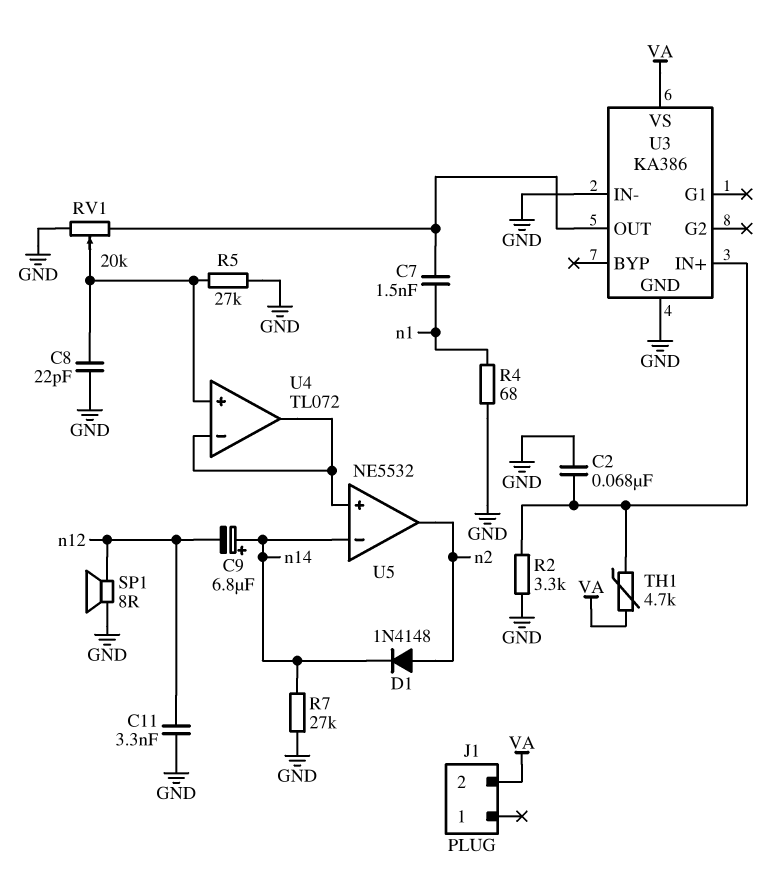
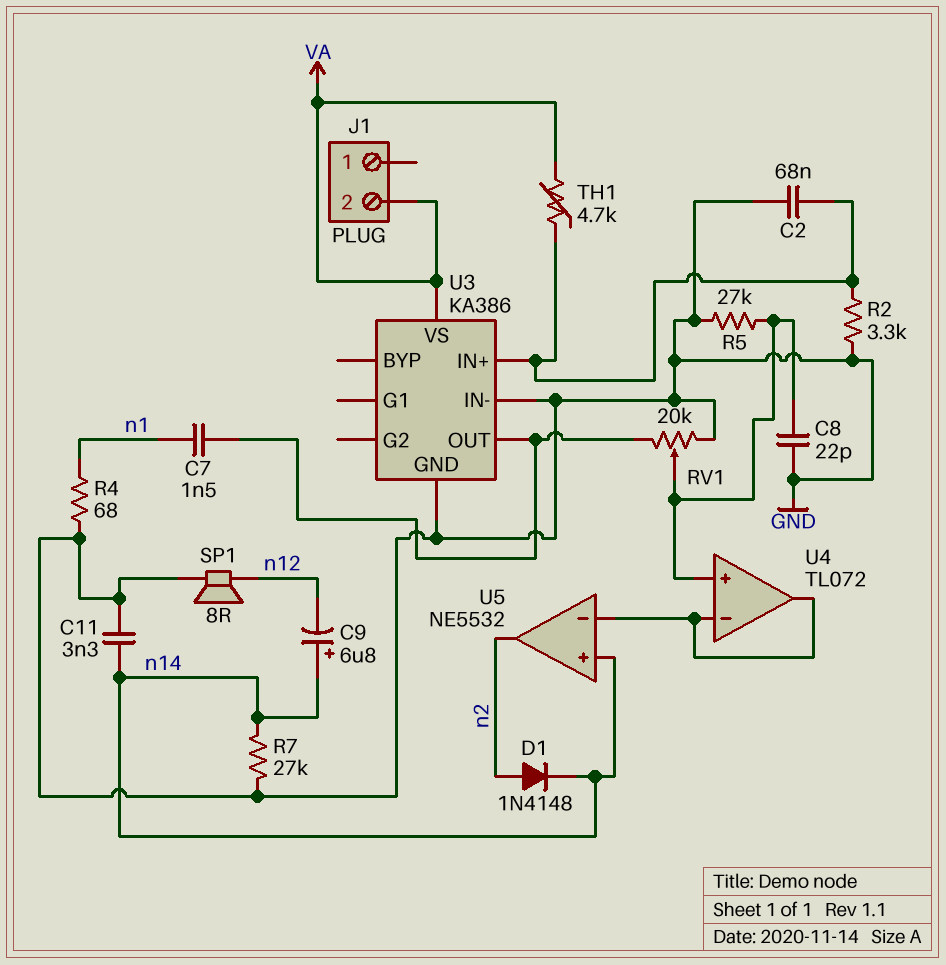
C11: 3.3nF (GND, n12) -> 3.3nF (GND, n14)
U5 pin in+: U4/in- -> n14
U5 pin in-: n14 -> U4/in-

